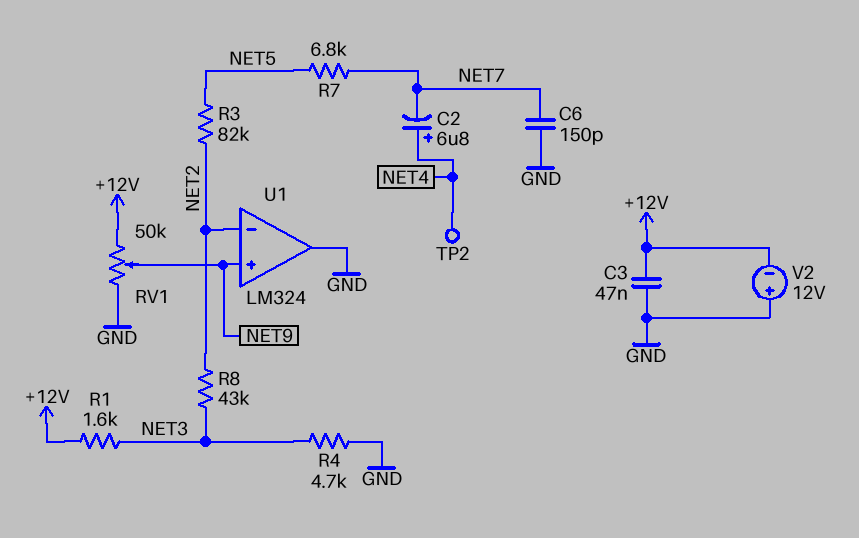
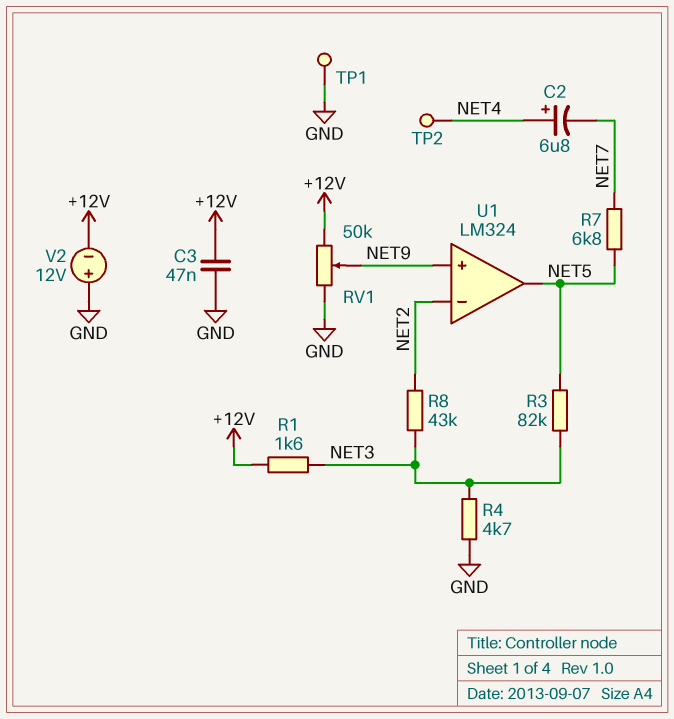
C6: 150pF (GND, NET7) -> none
R3: 82k (NET2, NET5) -> 82k (NET3, NET5)
TP1: none -> test point (GND)
U1 pin out: GND -> NET5

